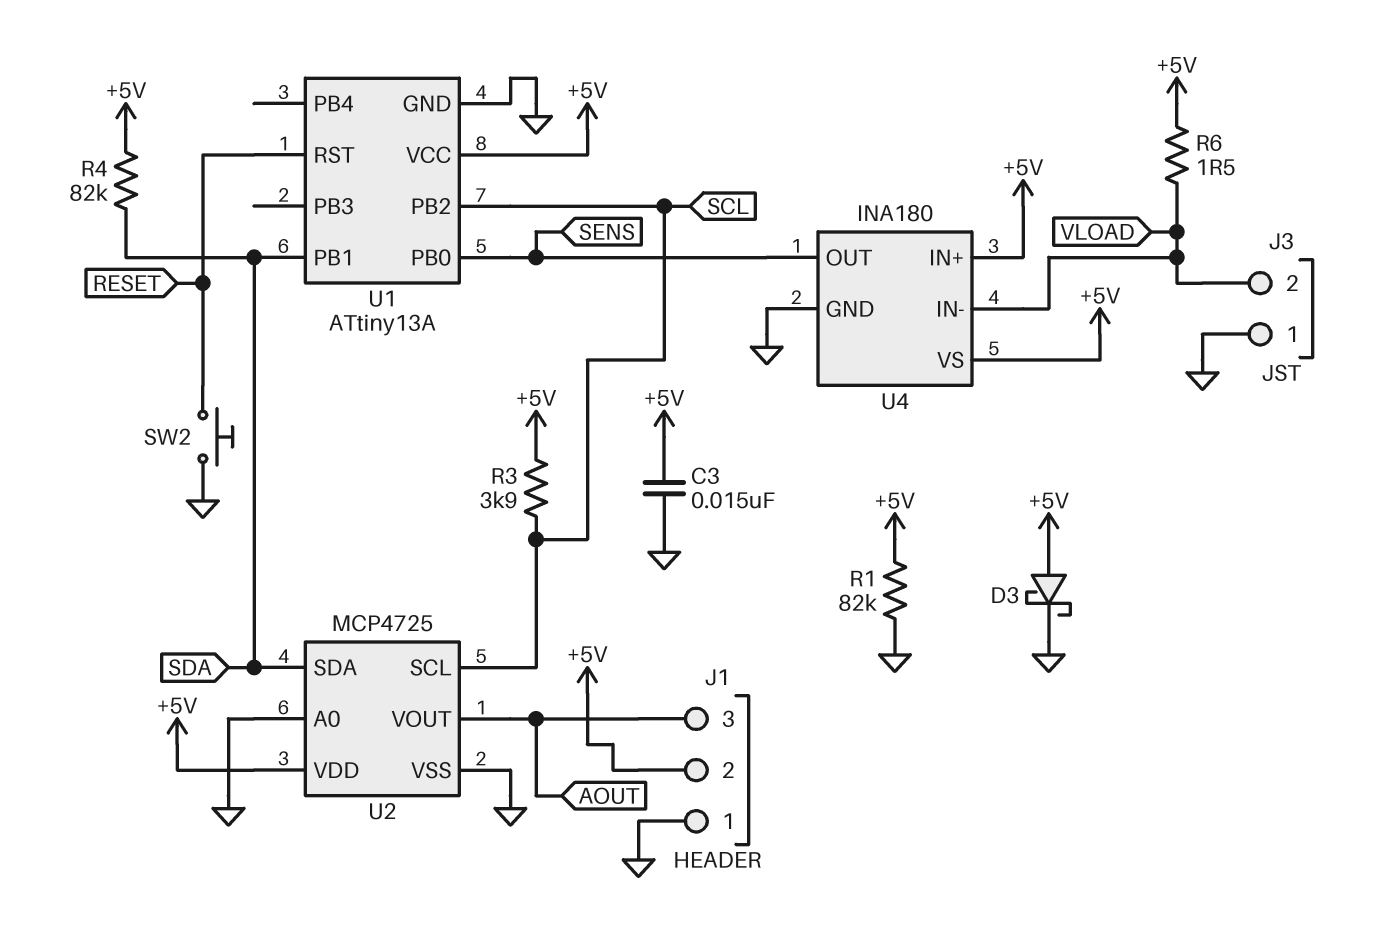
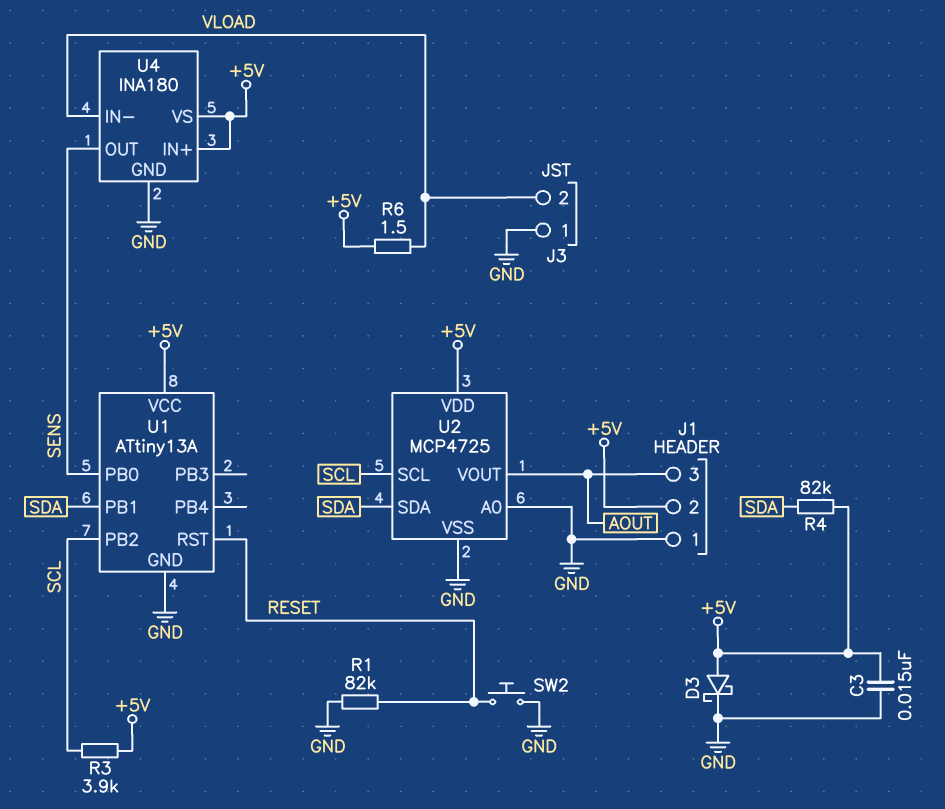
R1: 82k (+5V, GND) -> 82k (GND, RESET)

